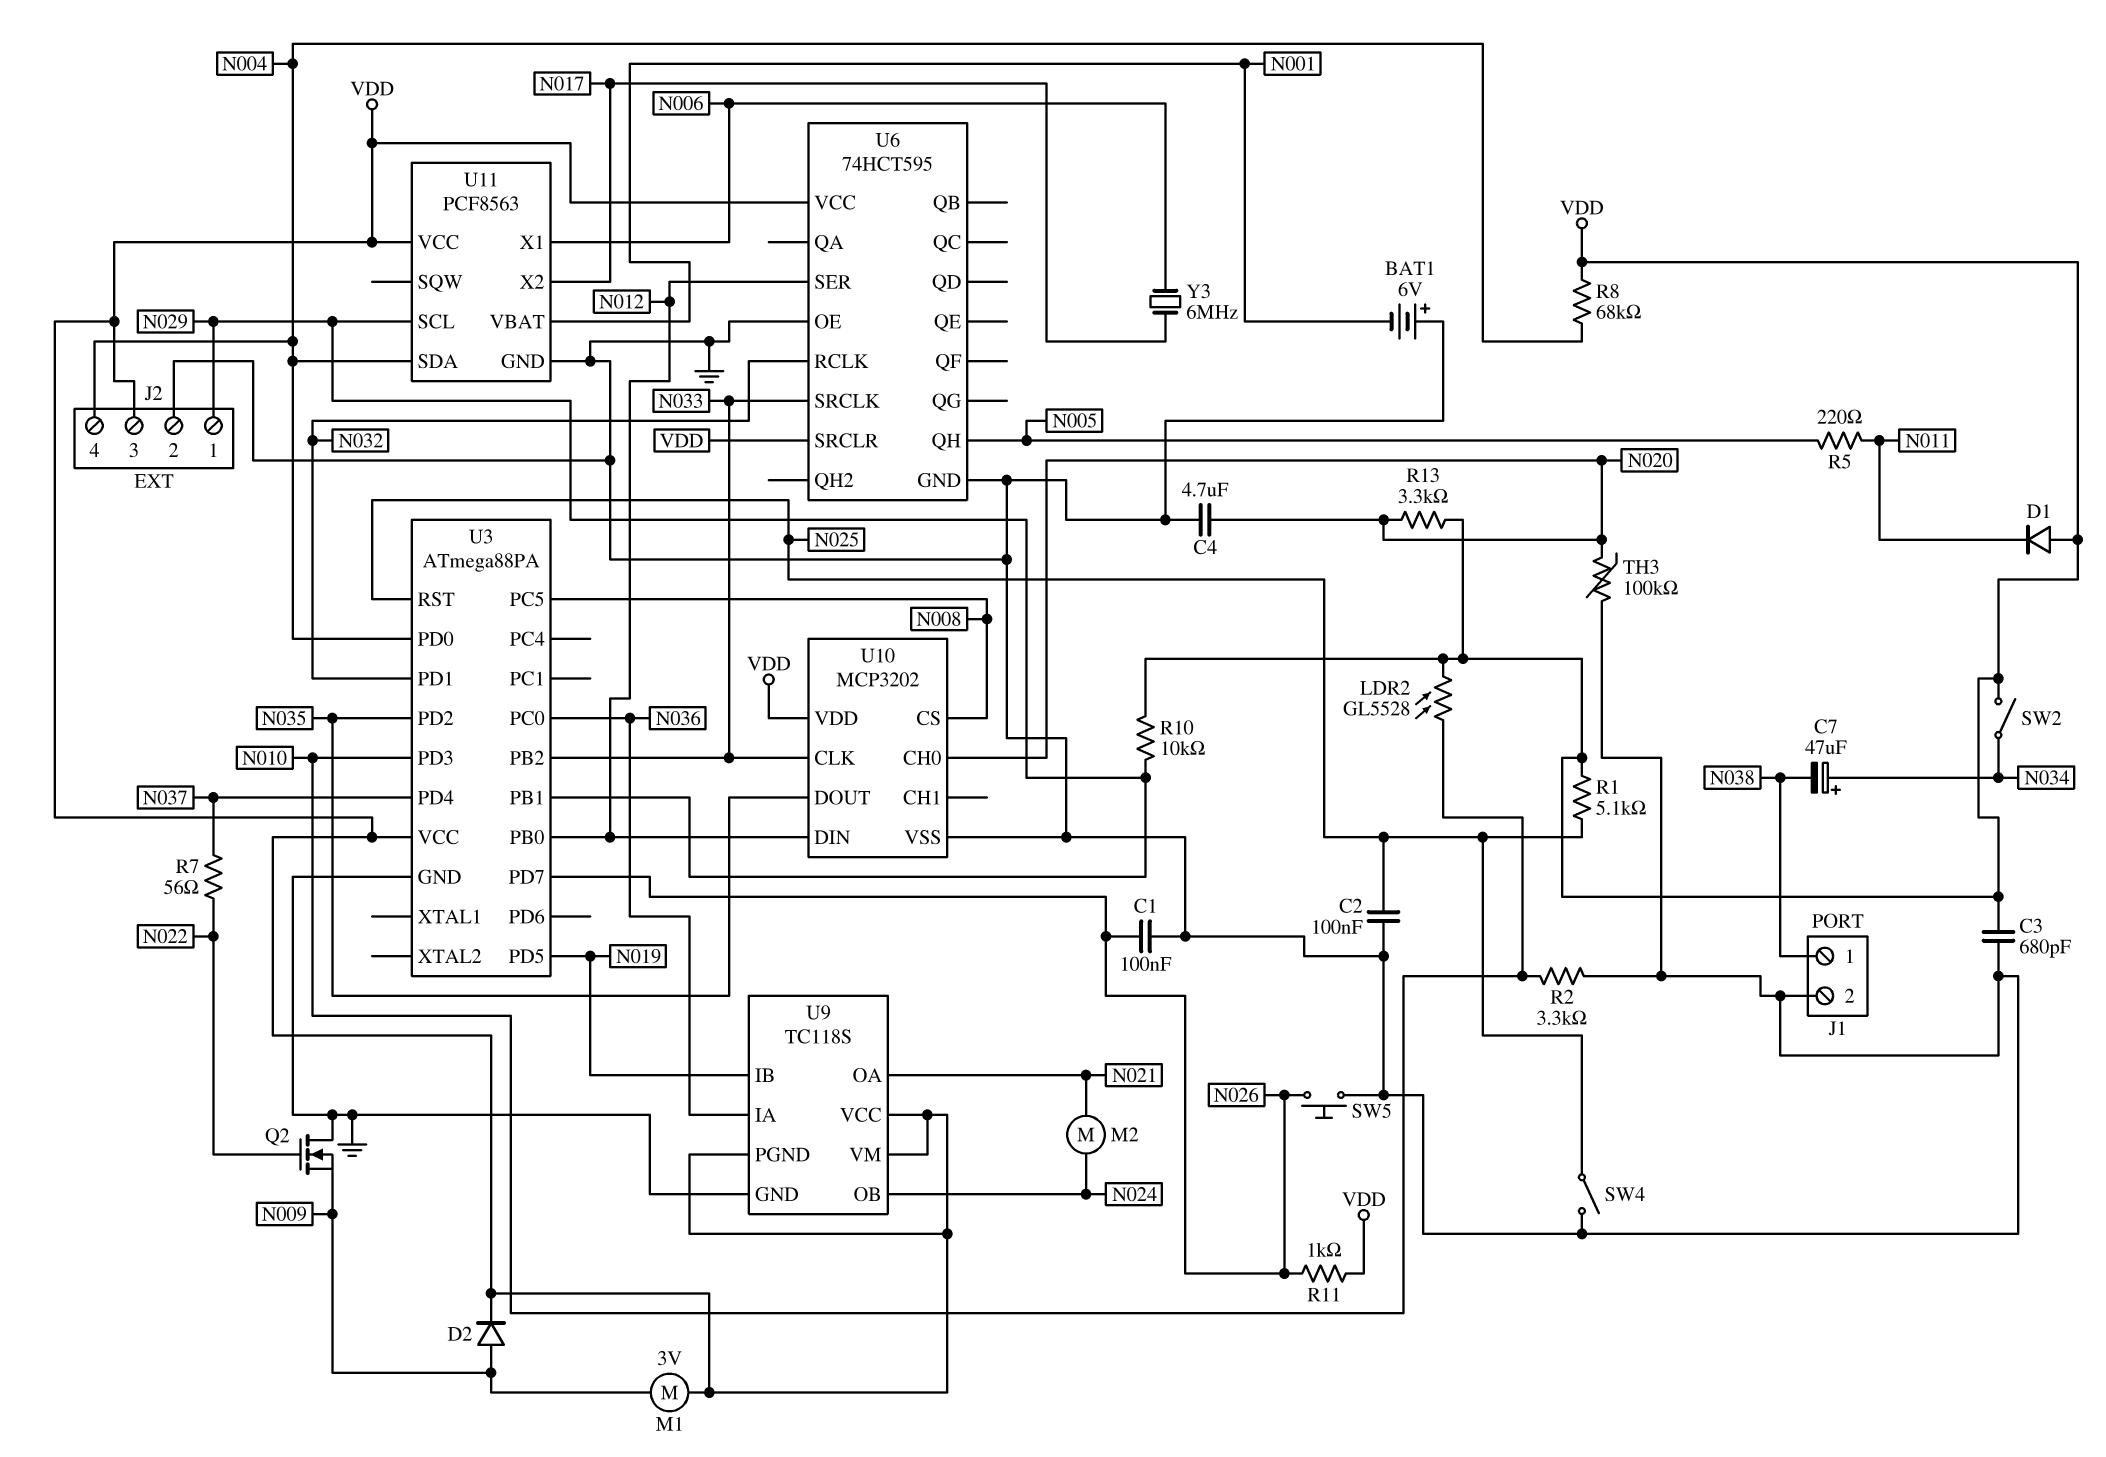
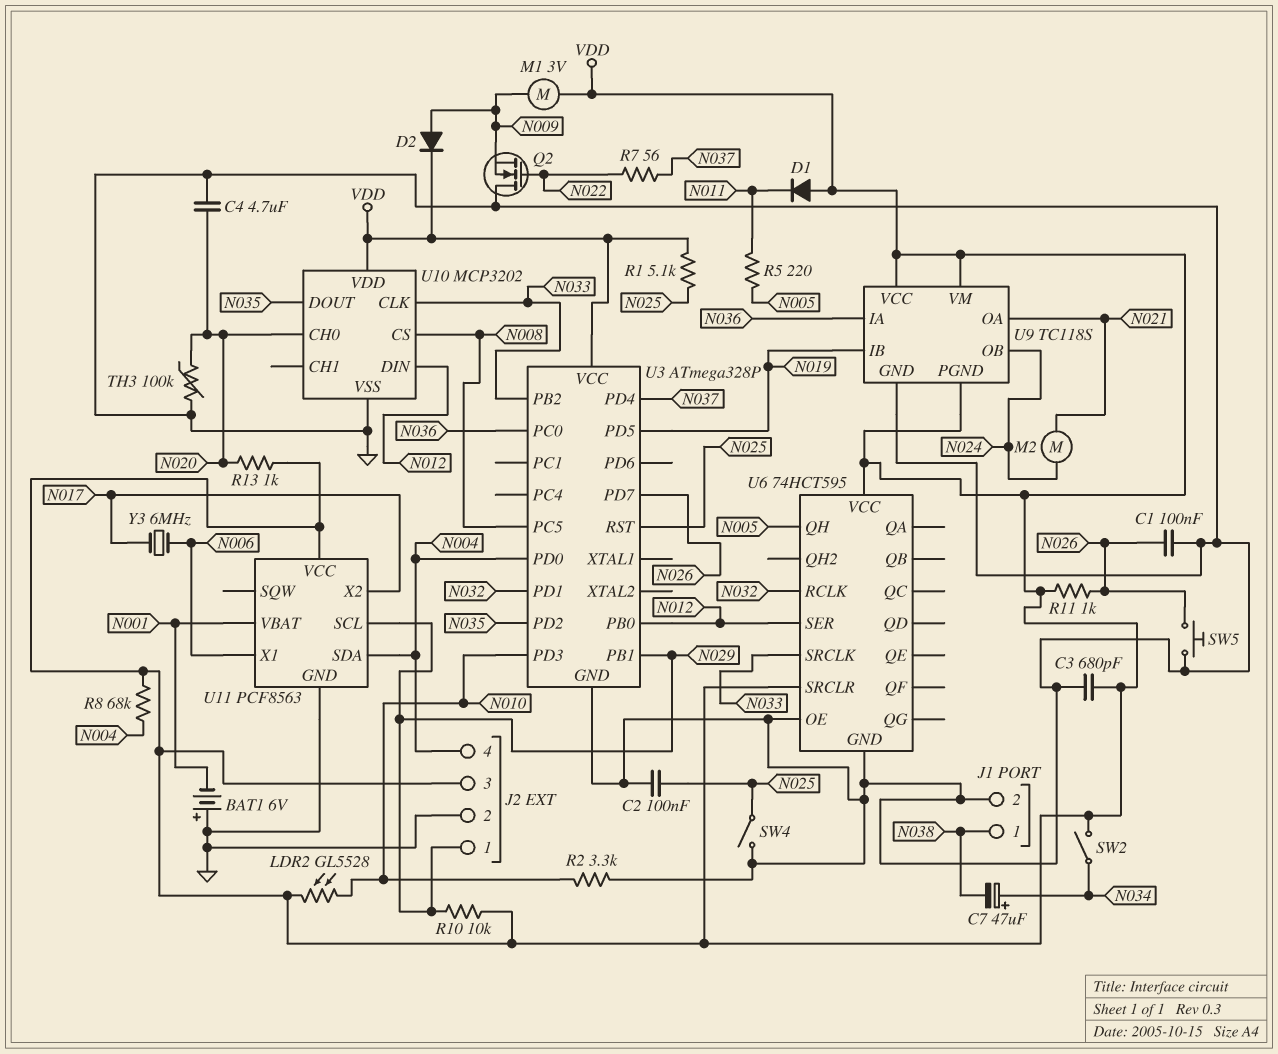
R13: 3.3k (N020, VDD) -> 1k (N020, VDD)
U3: ATmega88PA -> ATmega328P

